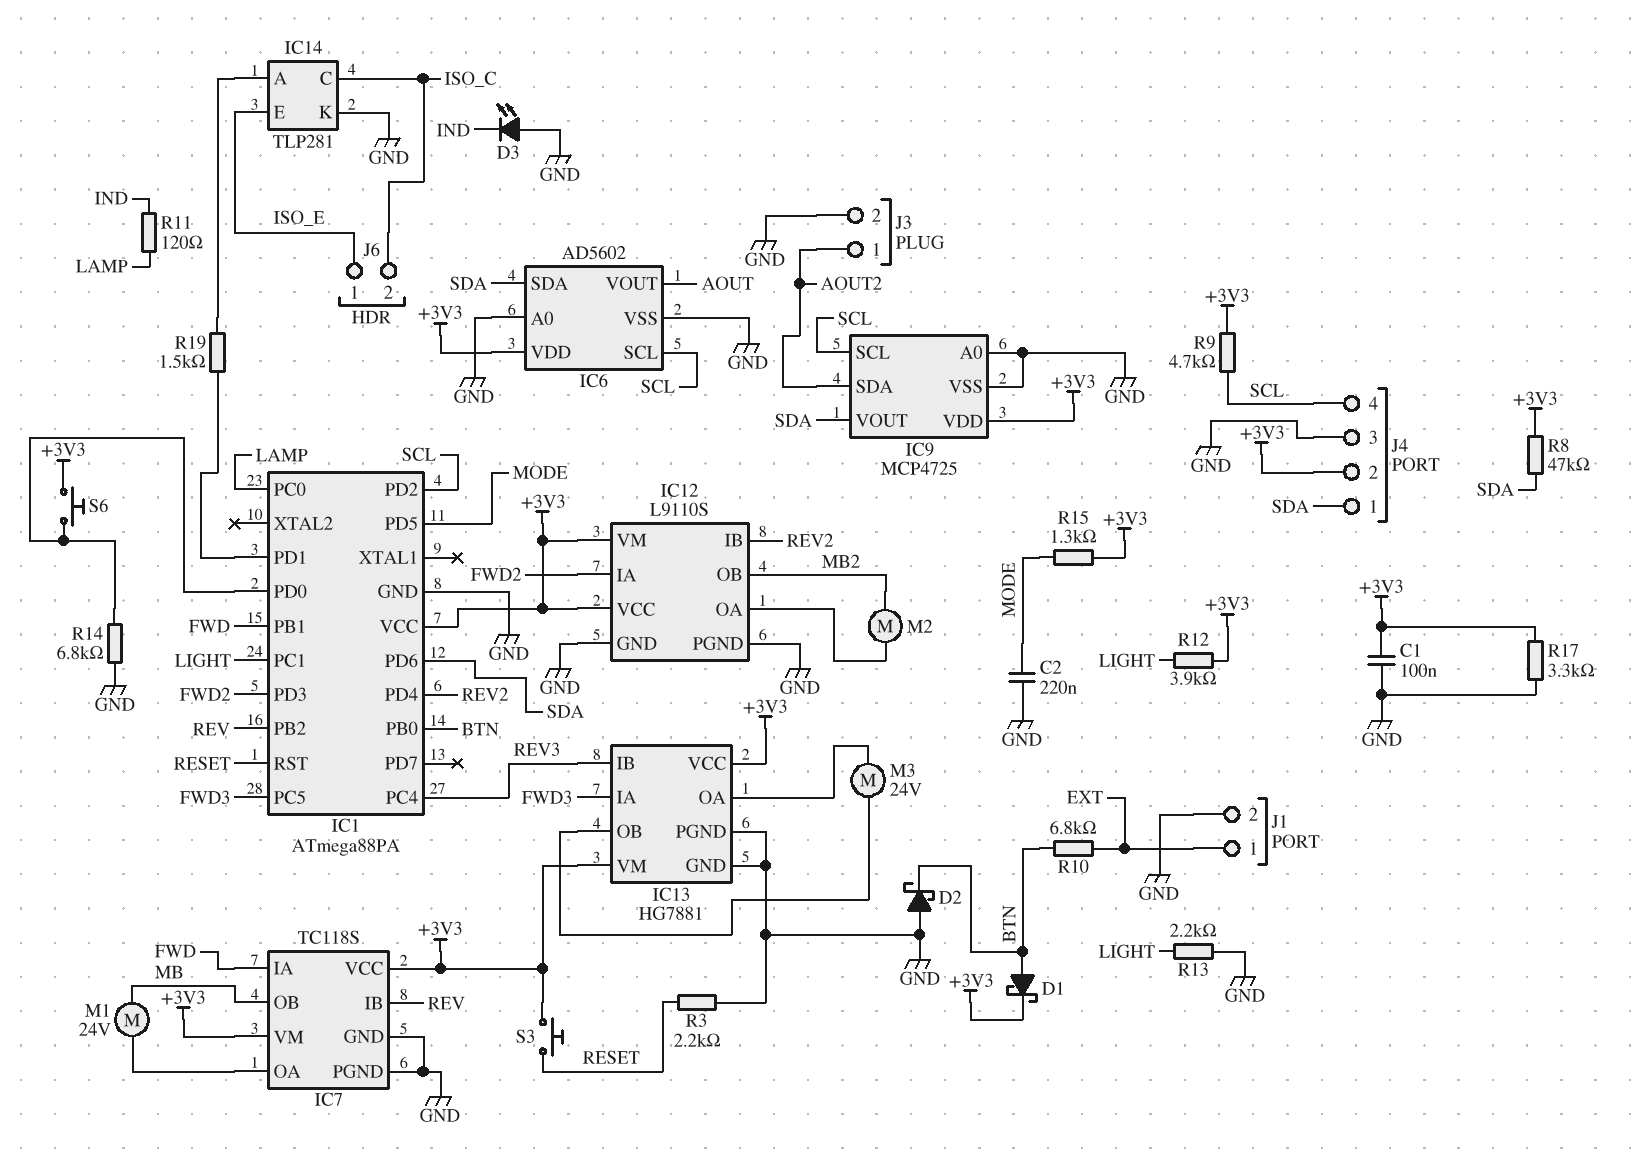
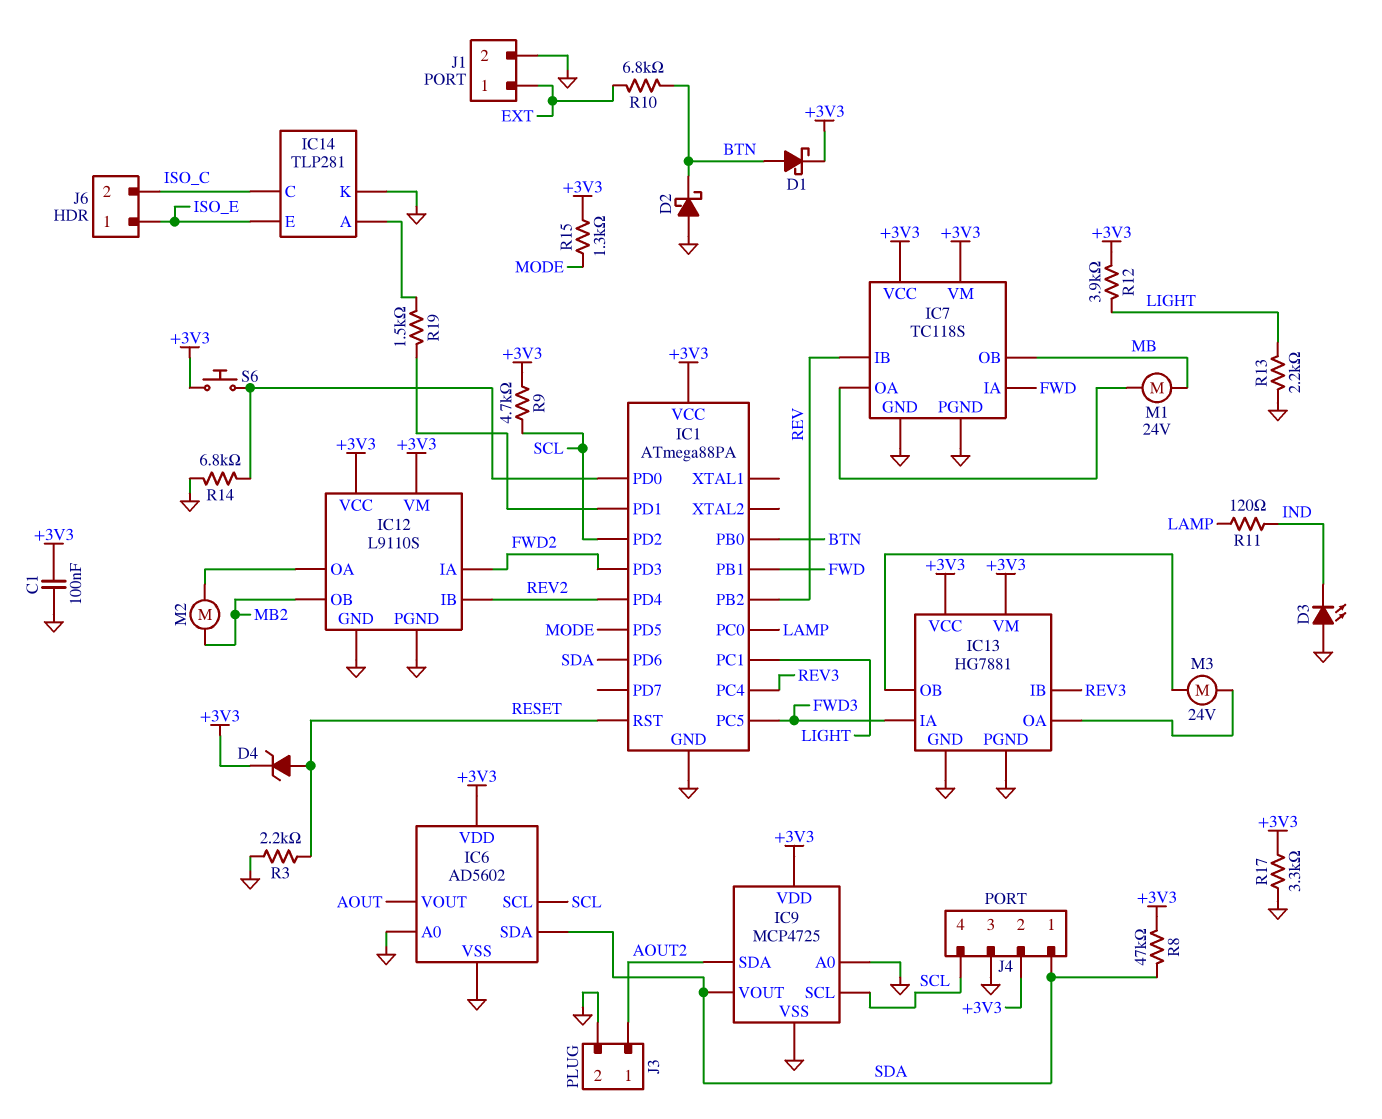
C2: 220nF (GND, MODE) -> none
D4: none -> zener (A RESET, K +3V3)
S3: button (+3V3, RESET) -> none

